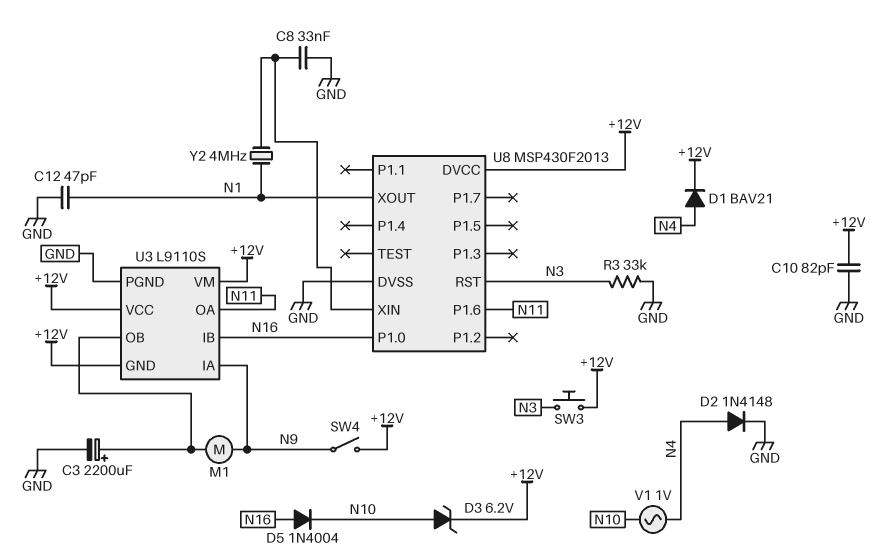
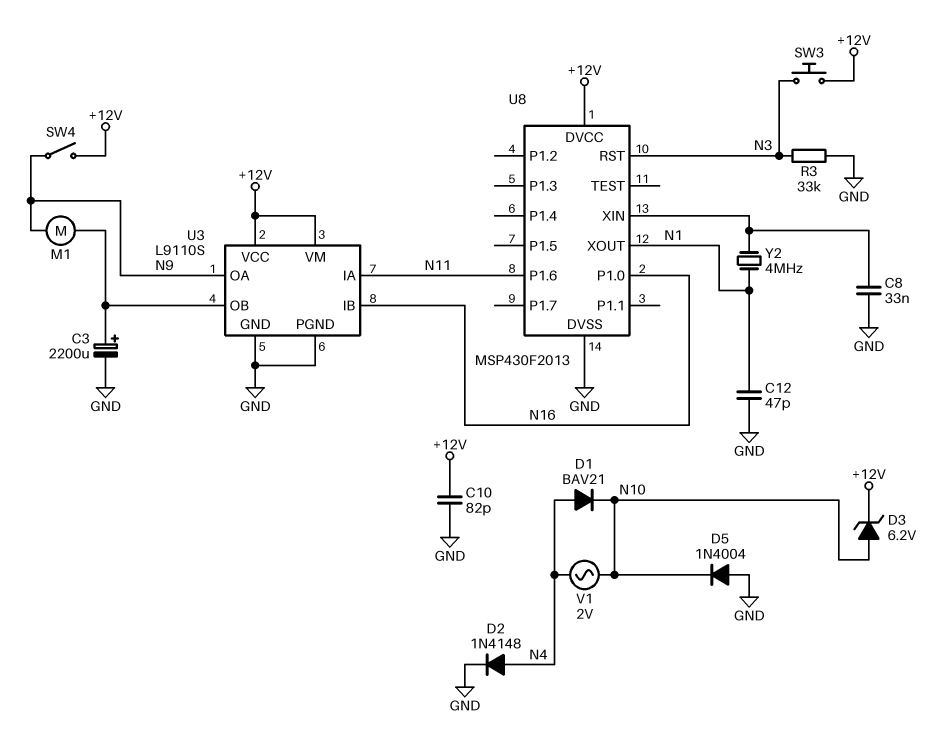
D1: diode BAV21 (A N4, K +12V) -> diode BAV21 (A N4, K N10)
D5: diode 1N4004 (A N16, K N10) -> diode 1N4004 (A GND, K N10)
U3 pin GND: +12V -> GND
U3 pin IA: N9 -> N11
U3 pin OA: N11 -> N9
V1: AC 1V (N4, N10) -> AC 2V (N4, N10)

